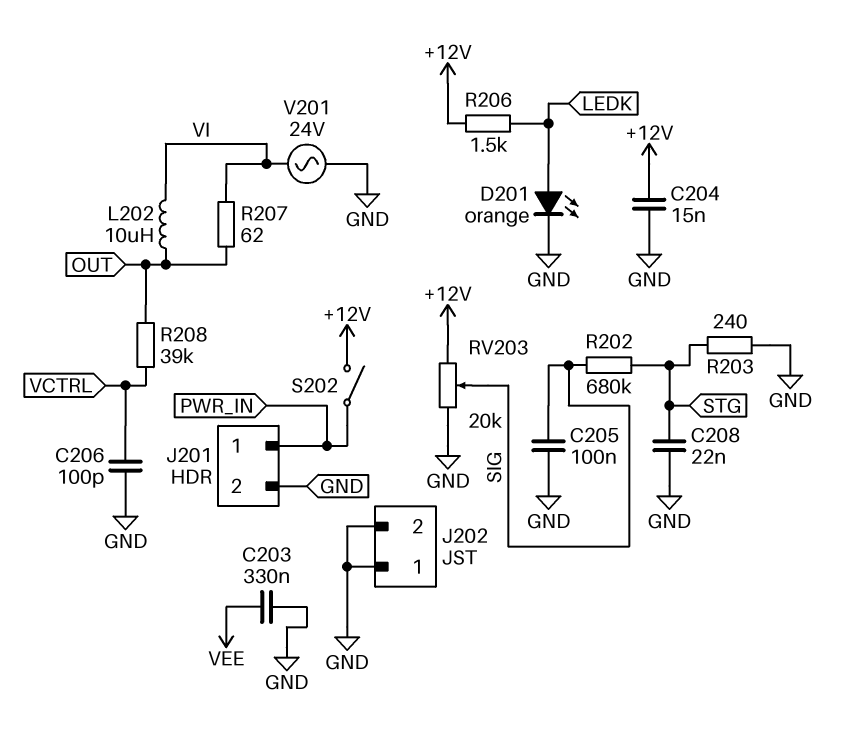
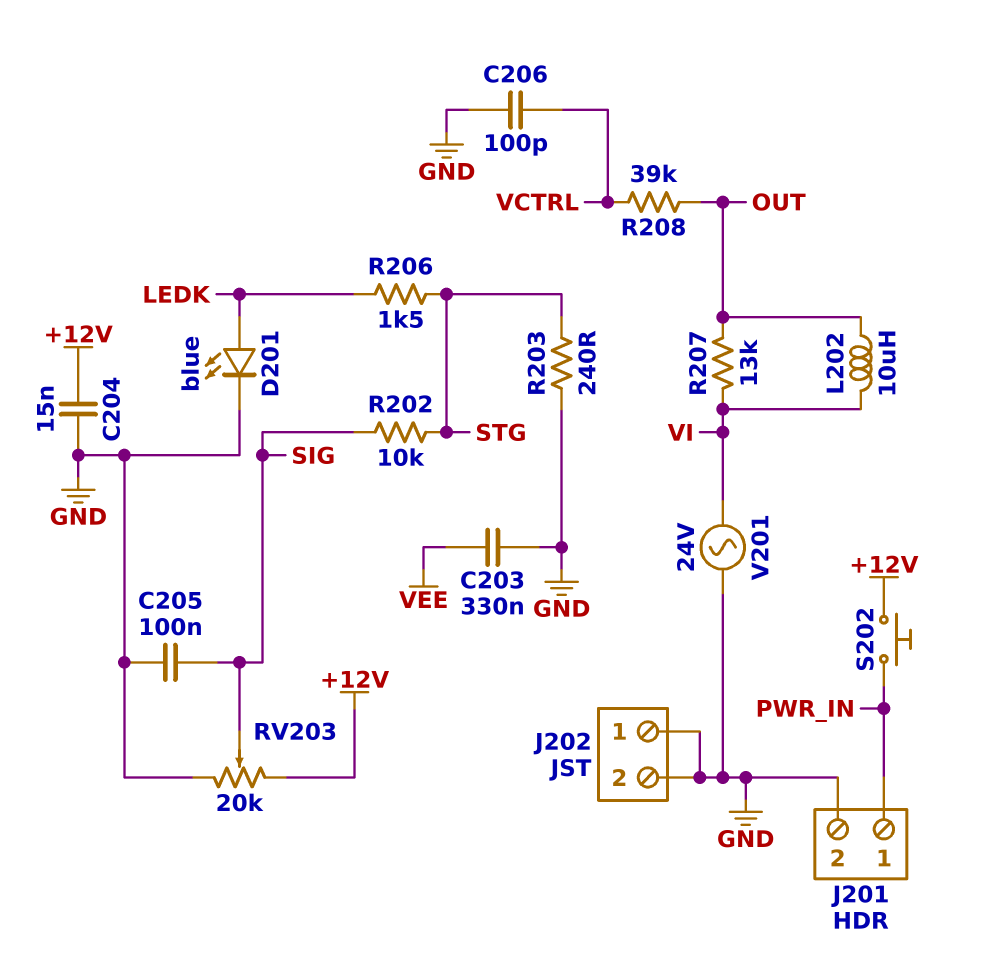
C208: 22nF (GND, STG) -> none
D201: LED orange (A LEDK, K GND) -> LED blue (A LEDK, K GND)
R202: 680k (SIG, STG) -> 10k (SIG, STG)
R206: 1.5k (+12V, LEDK) -> 1.5k (LEDK, STG)
R207: 62 (OUT, VI) -> 13k (OUT, VI)
S202: switch (+12V, PWR_IN) -> button (+12V, PWR_IN)

